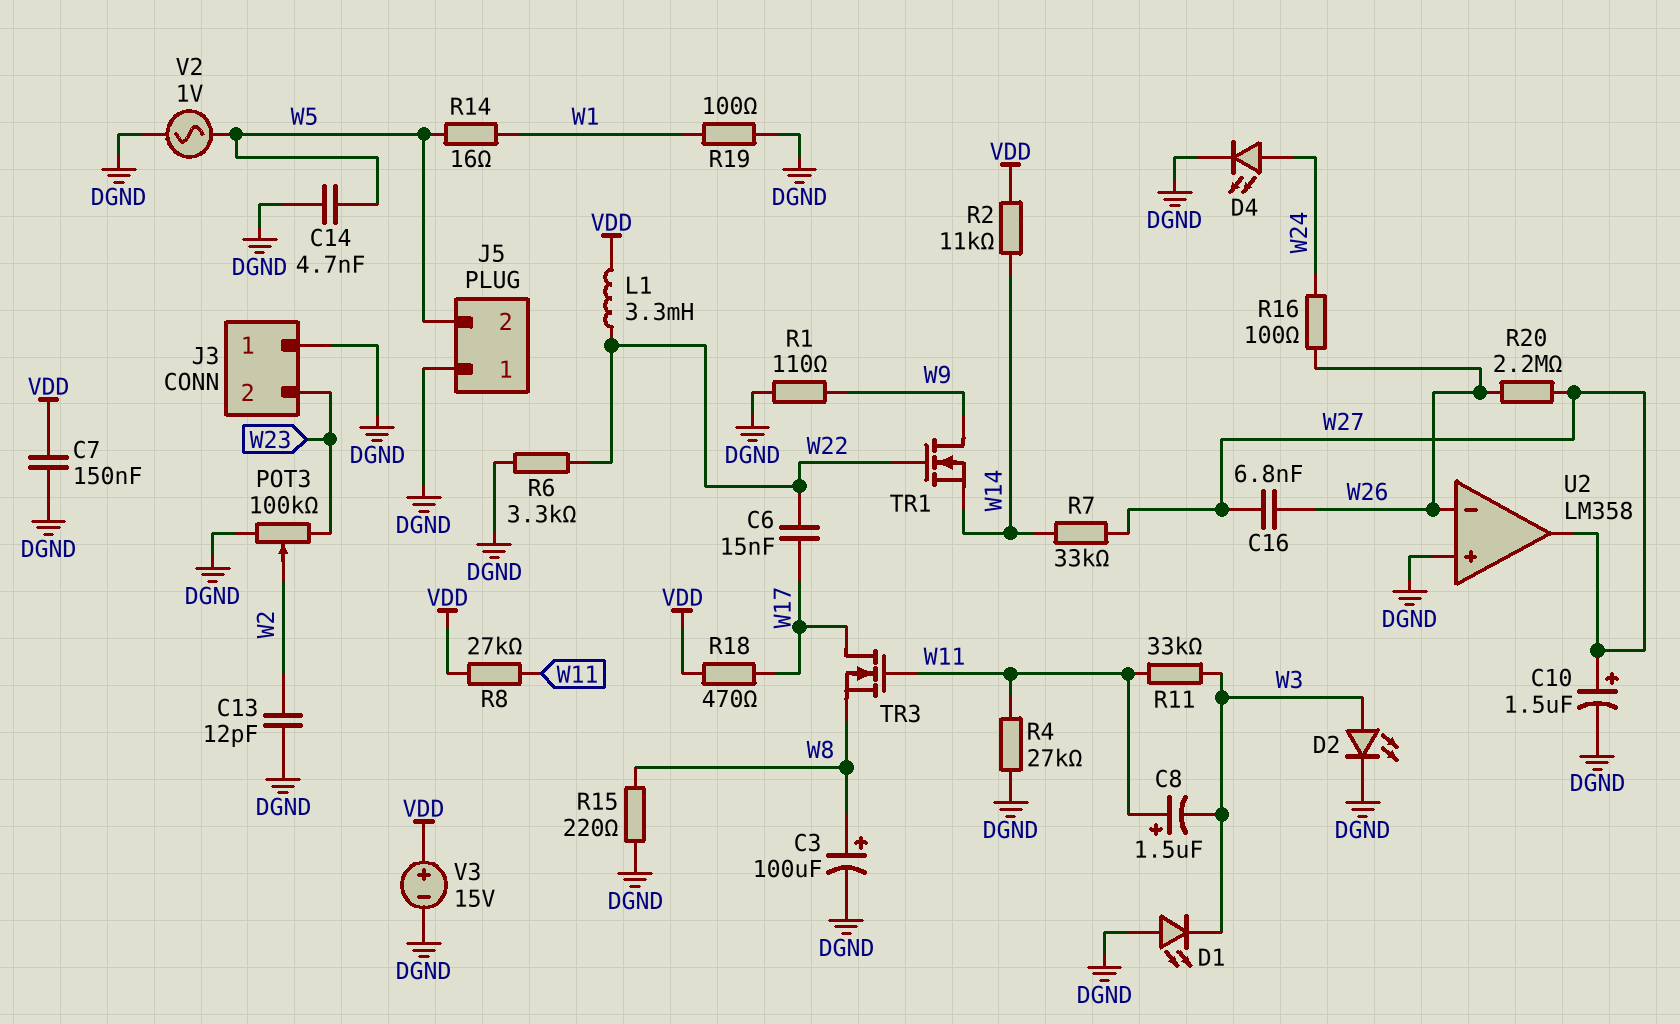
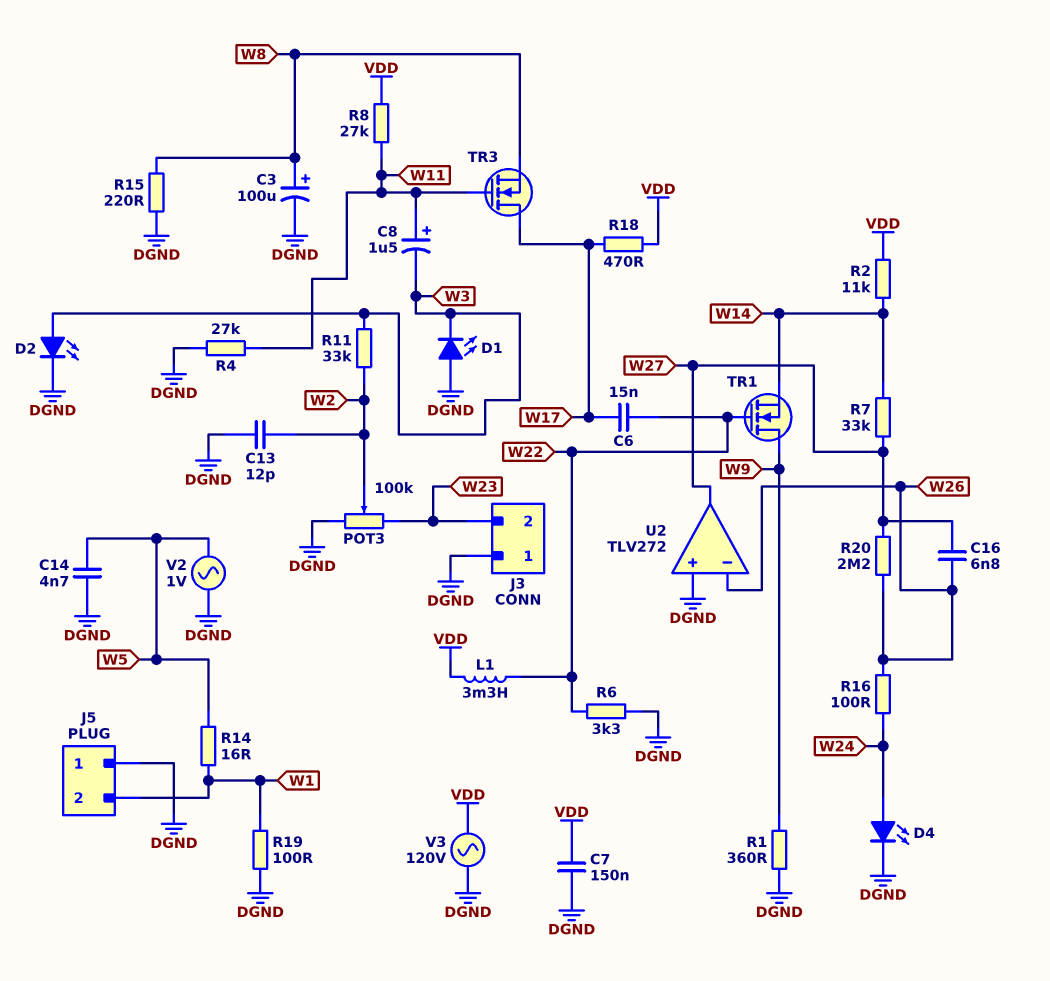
C10: 1.5uF (plus W27, minus DGND) -> none
J5 pin 2: W5 -> W1
R1: 110 (DGND, W9) -> 360 (DGND, W9)
R11: 33k (W3, W11) -> 33k (W2, W3)
U2: LM358 -> TLV272
V3: 15V (plus VDD, minus DGND) -> AC 120V (DGND, VDD)

